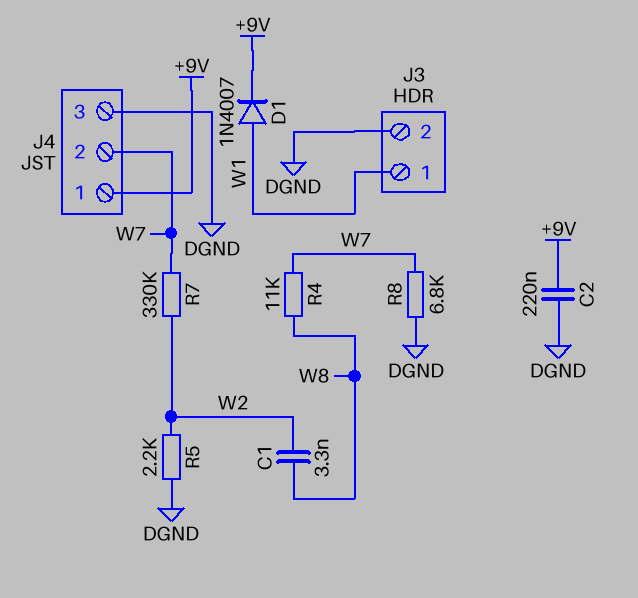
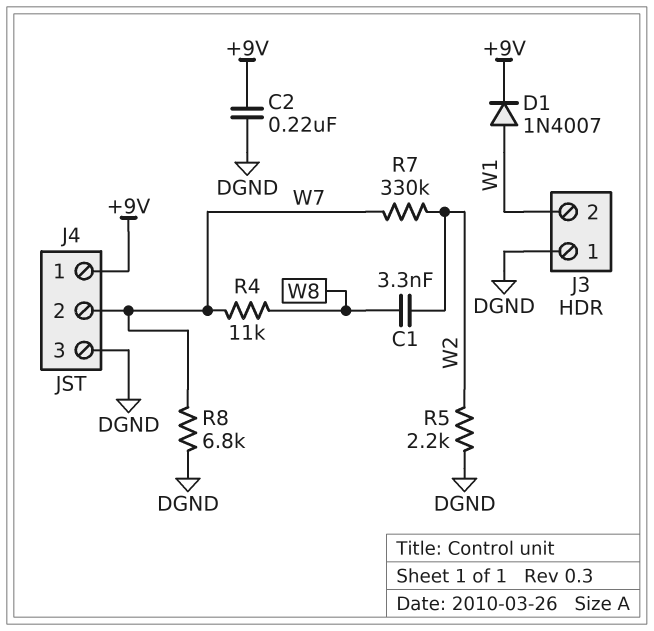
J3 pin 1: W1 -> DGND
J3 pin 2: DGND -> W1

